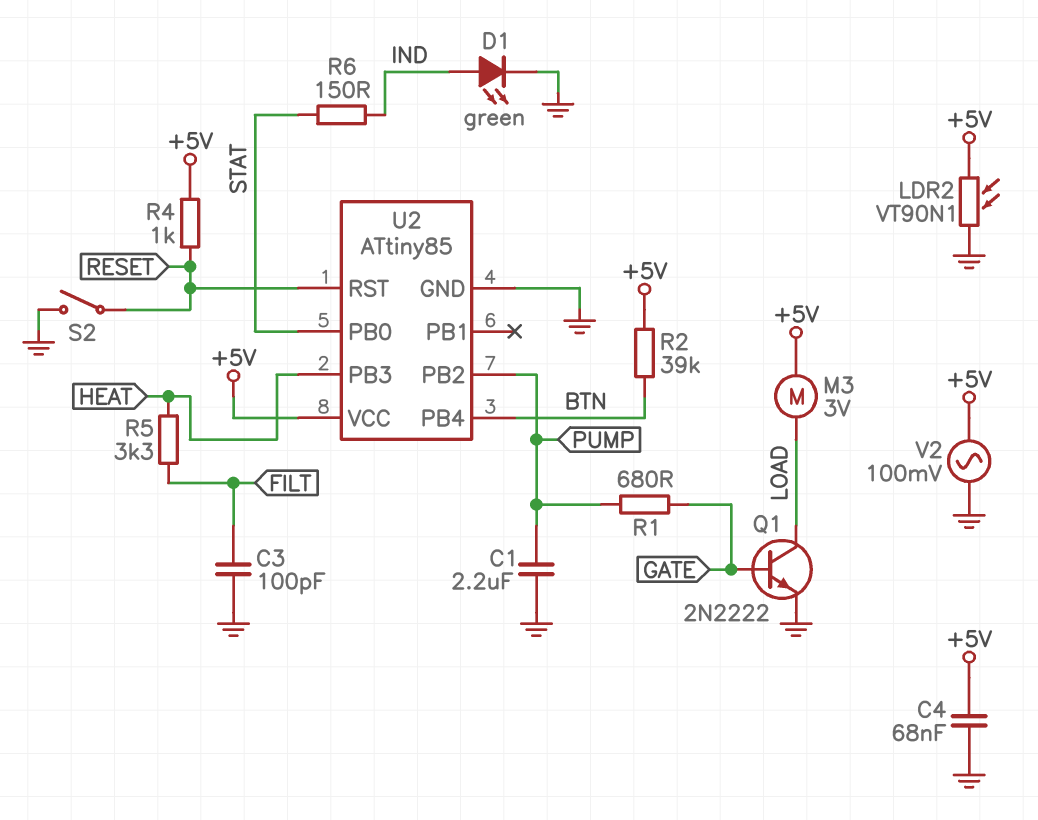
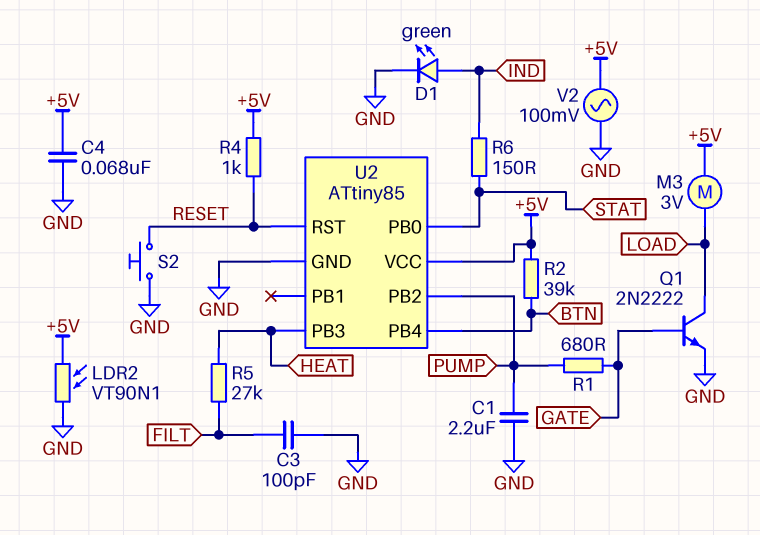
R5: 3.3k (FILT, HEAT) -> 27k (FILT, HEAT)
S2: switch (GND, RESET) -> button (GND, RESET)

